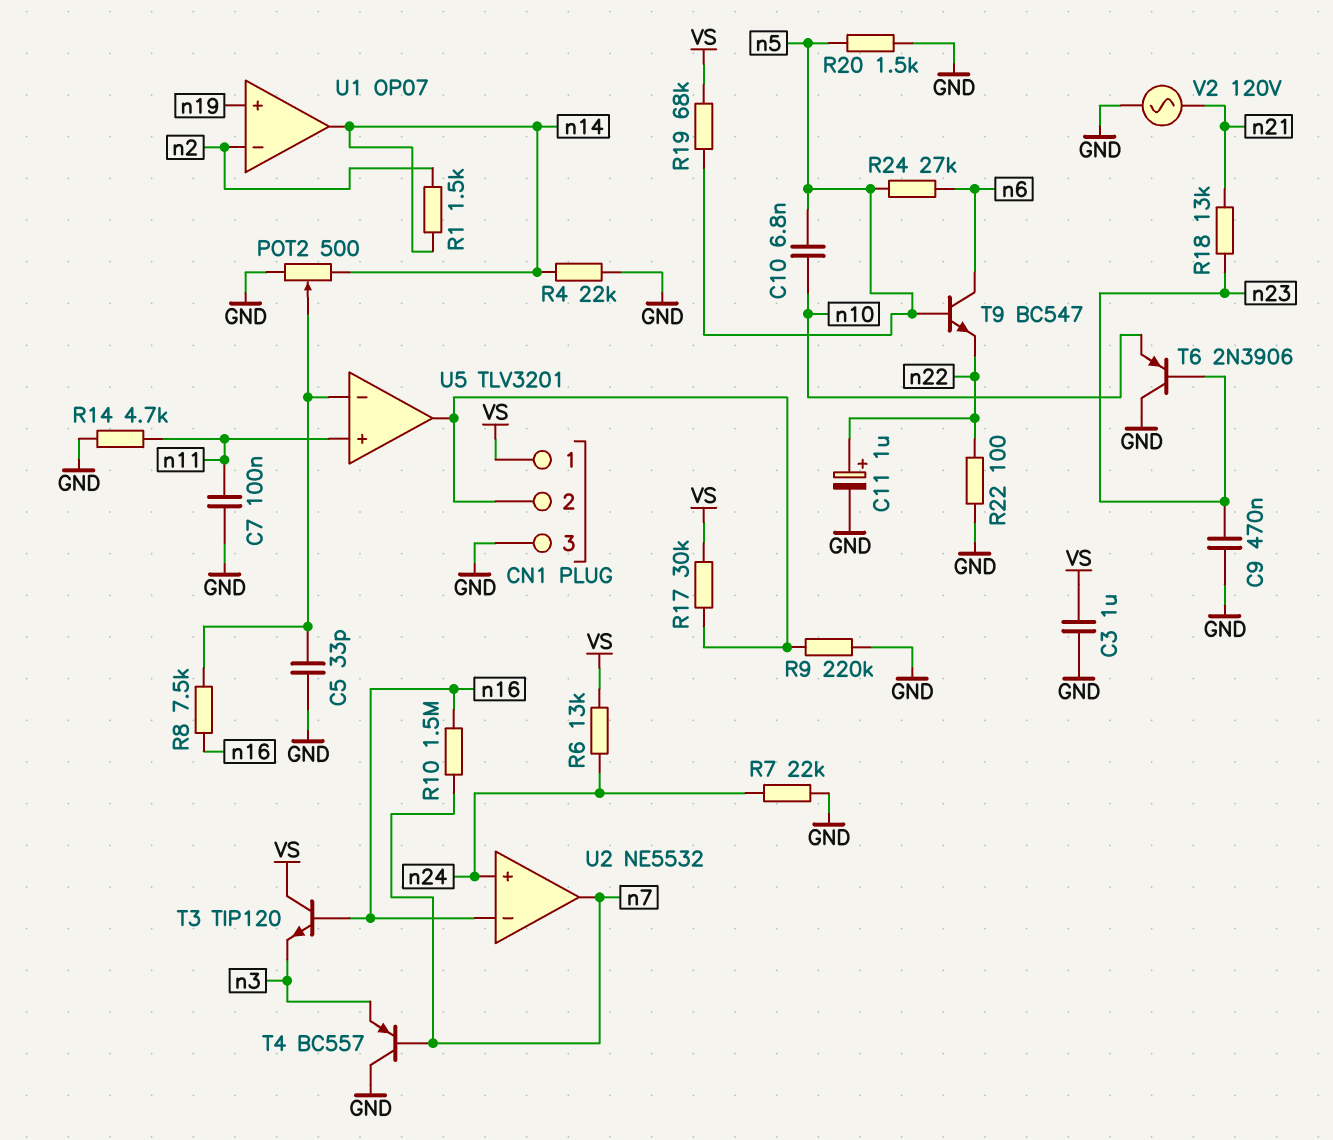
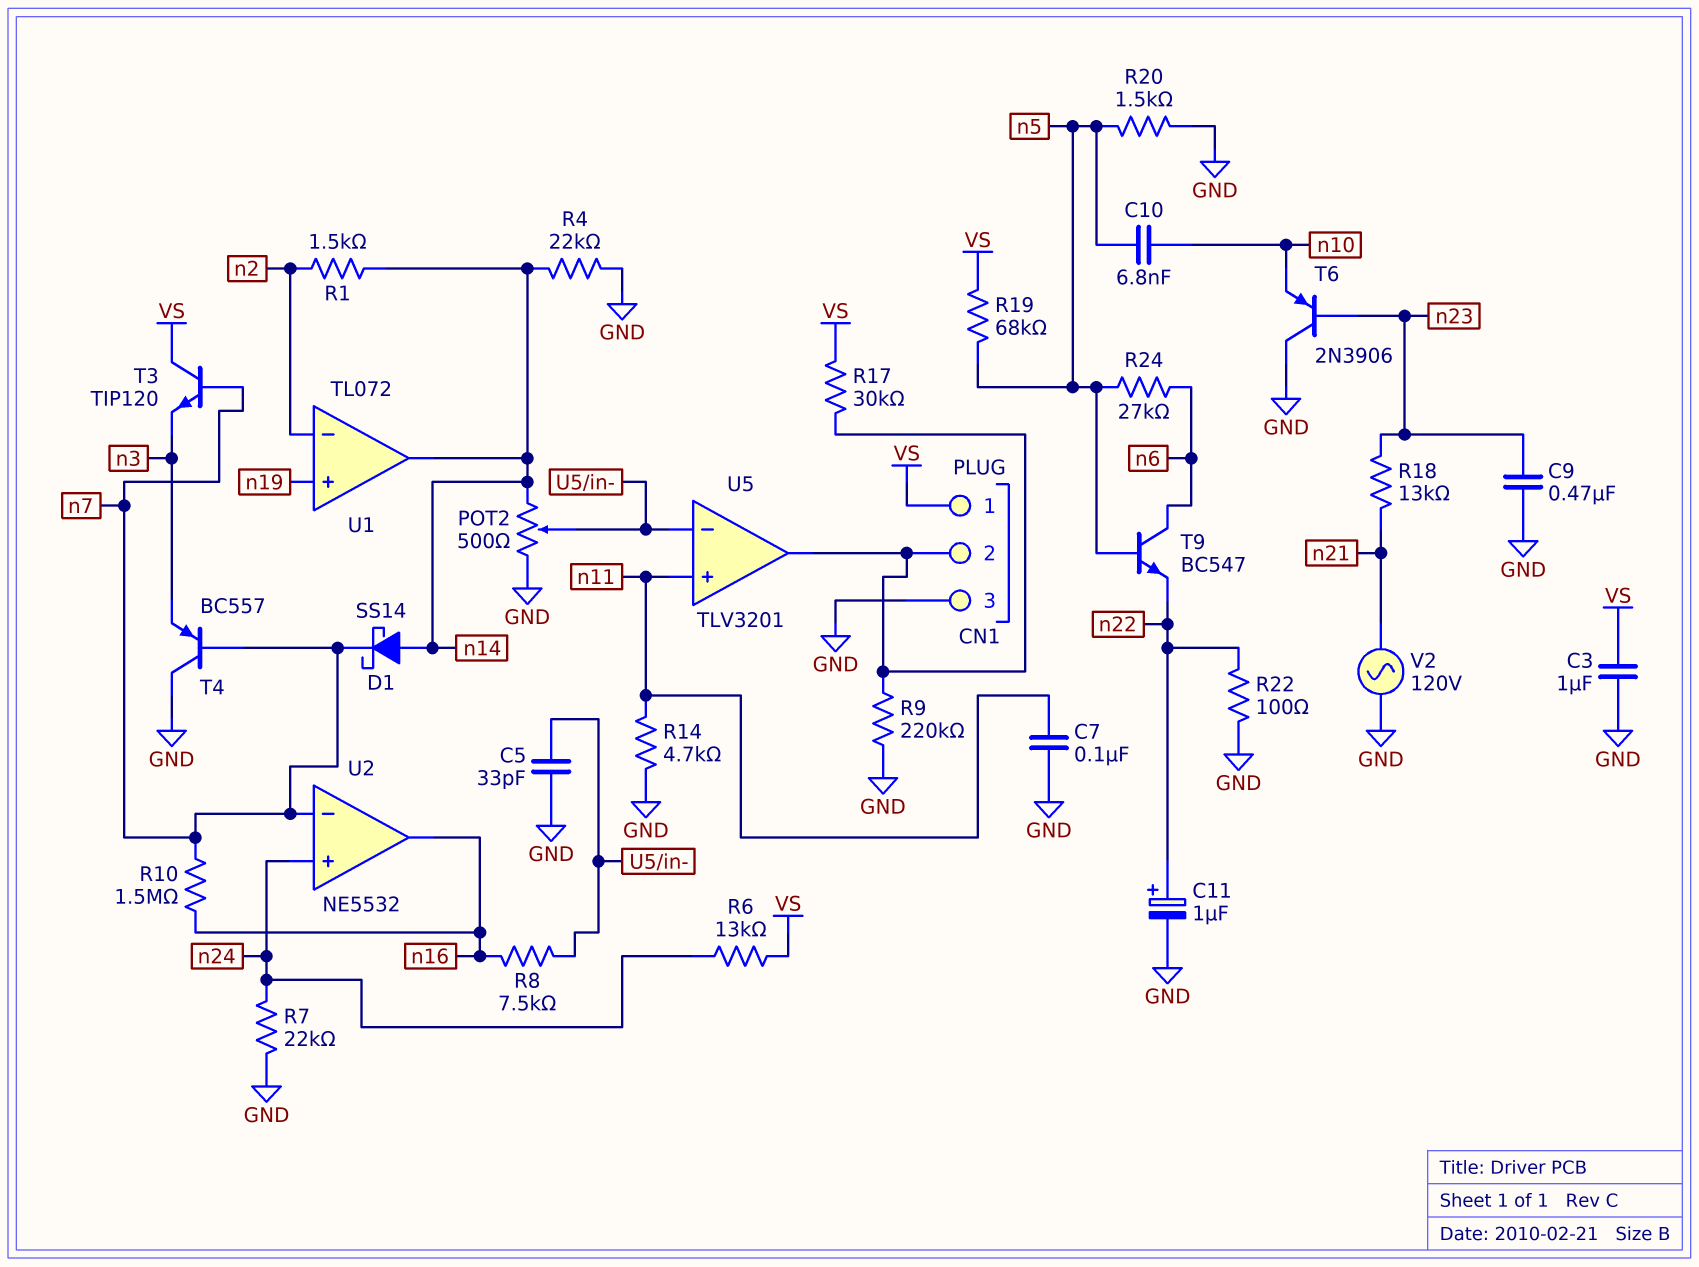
D1: none -> schottky SS14 (A n14, K n7)
T3: NPN TIP120 (B n16, C VS, E n3) -> NPN TIP120 (B n7, C VS, E n3)
U1: OP07 -> TL072
U2 pin in-: n16 -> n7
U2 pin out: n7 -> n16

